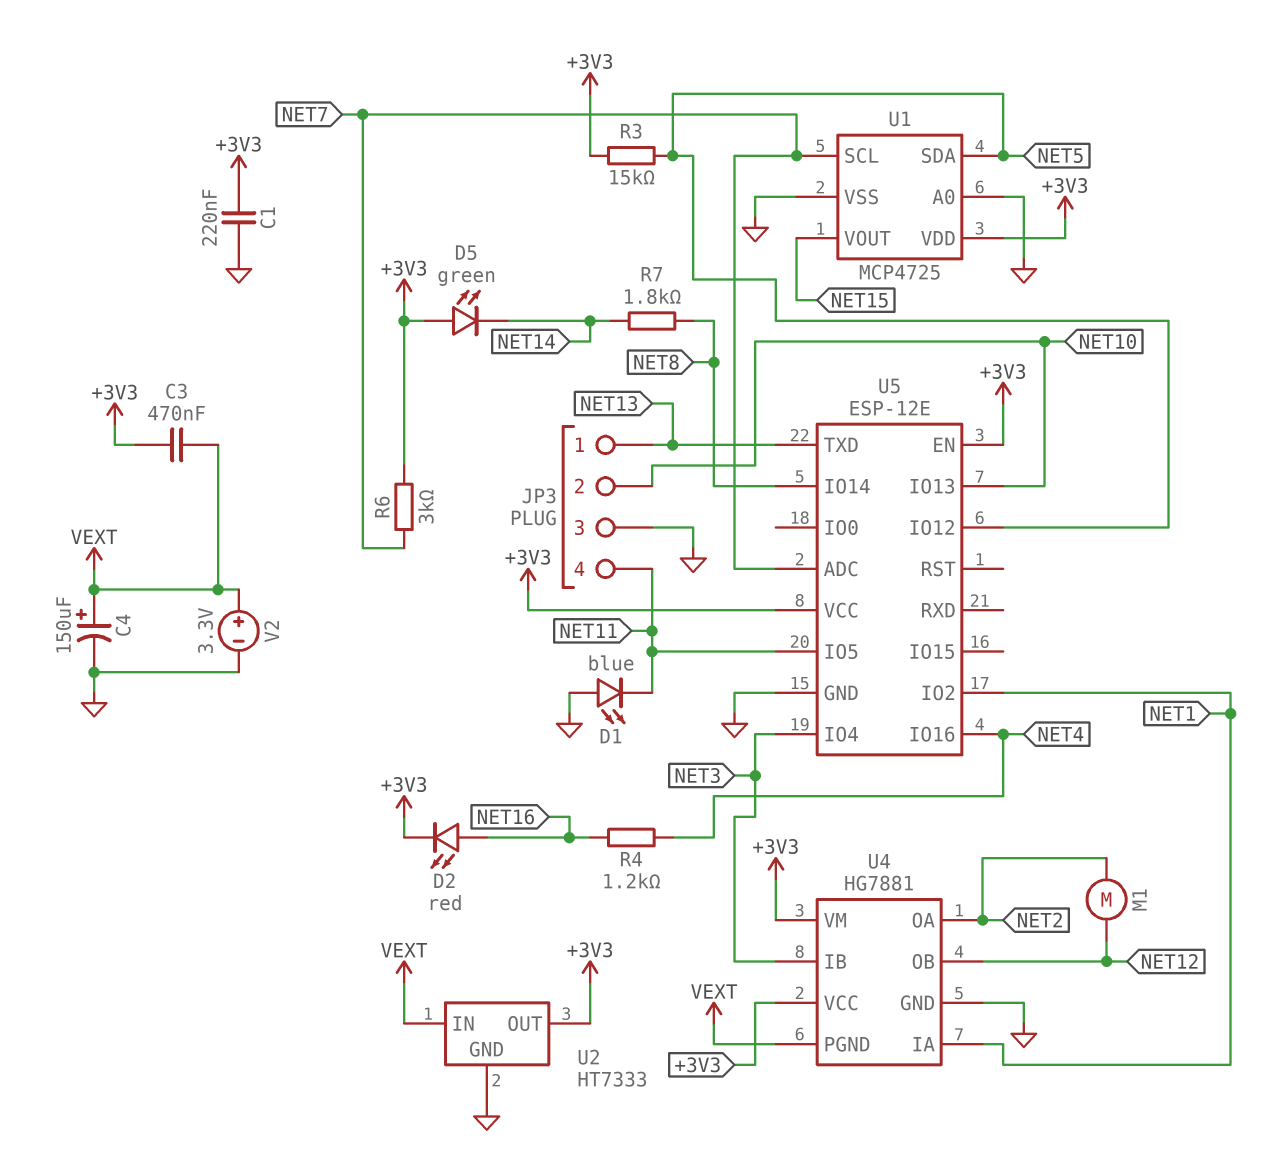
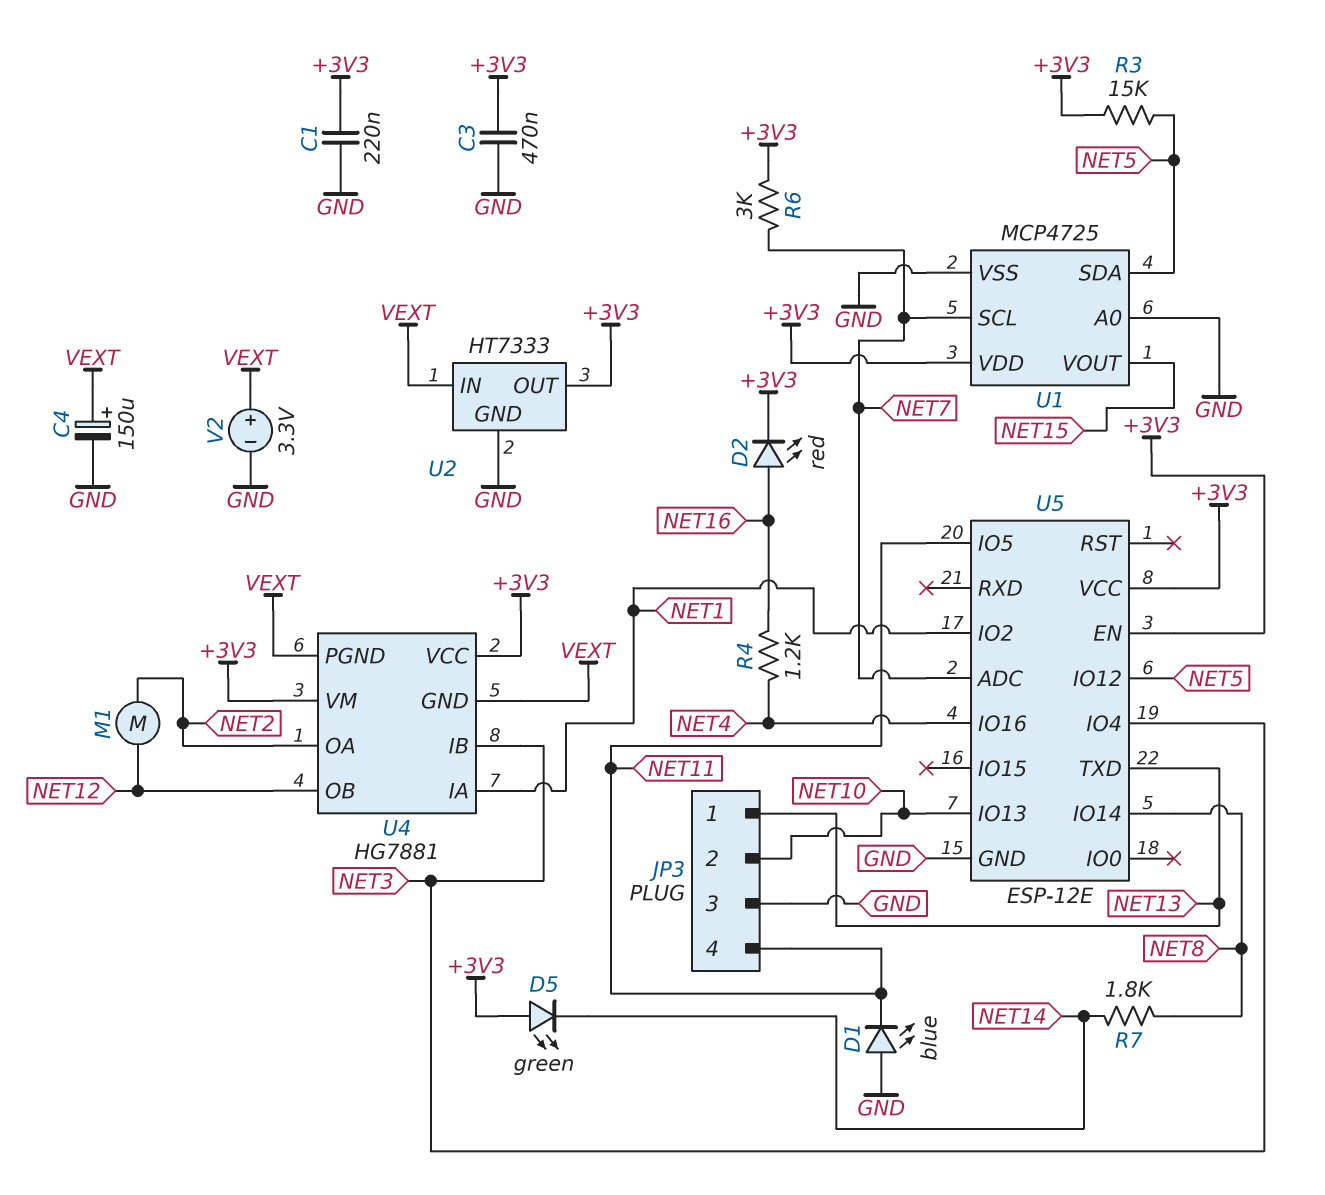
C3: 470nF (+3V3, VEXT) -> 470nF (+3V3, GND)
U4 pin GND: GND -> VEXT

